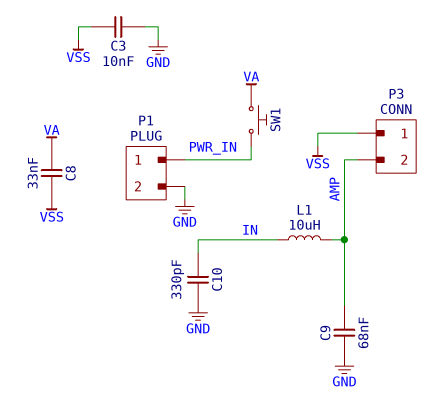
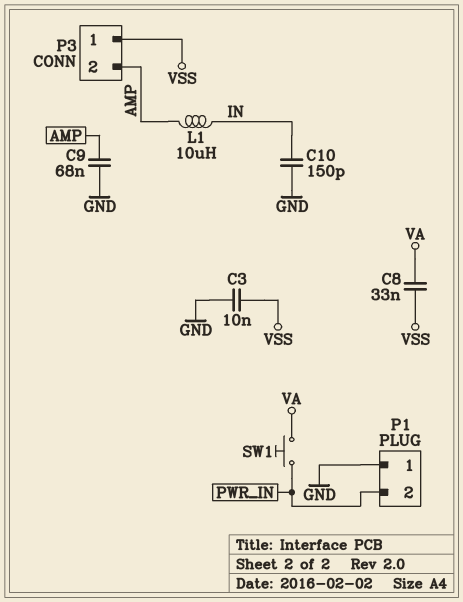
C10: 330pF (GND, IN) -> 150pF (GND, IN)
P1 pin 1: PWR_IN -> GND
P1 pin 2: GND -> PWR_IN

